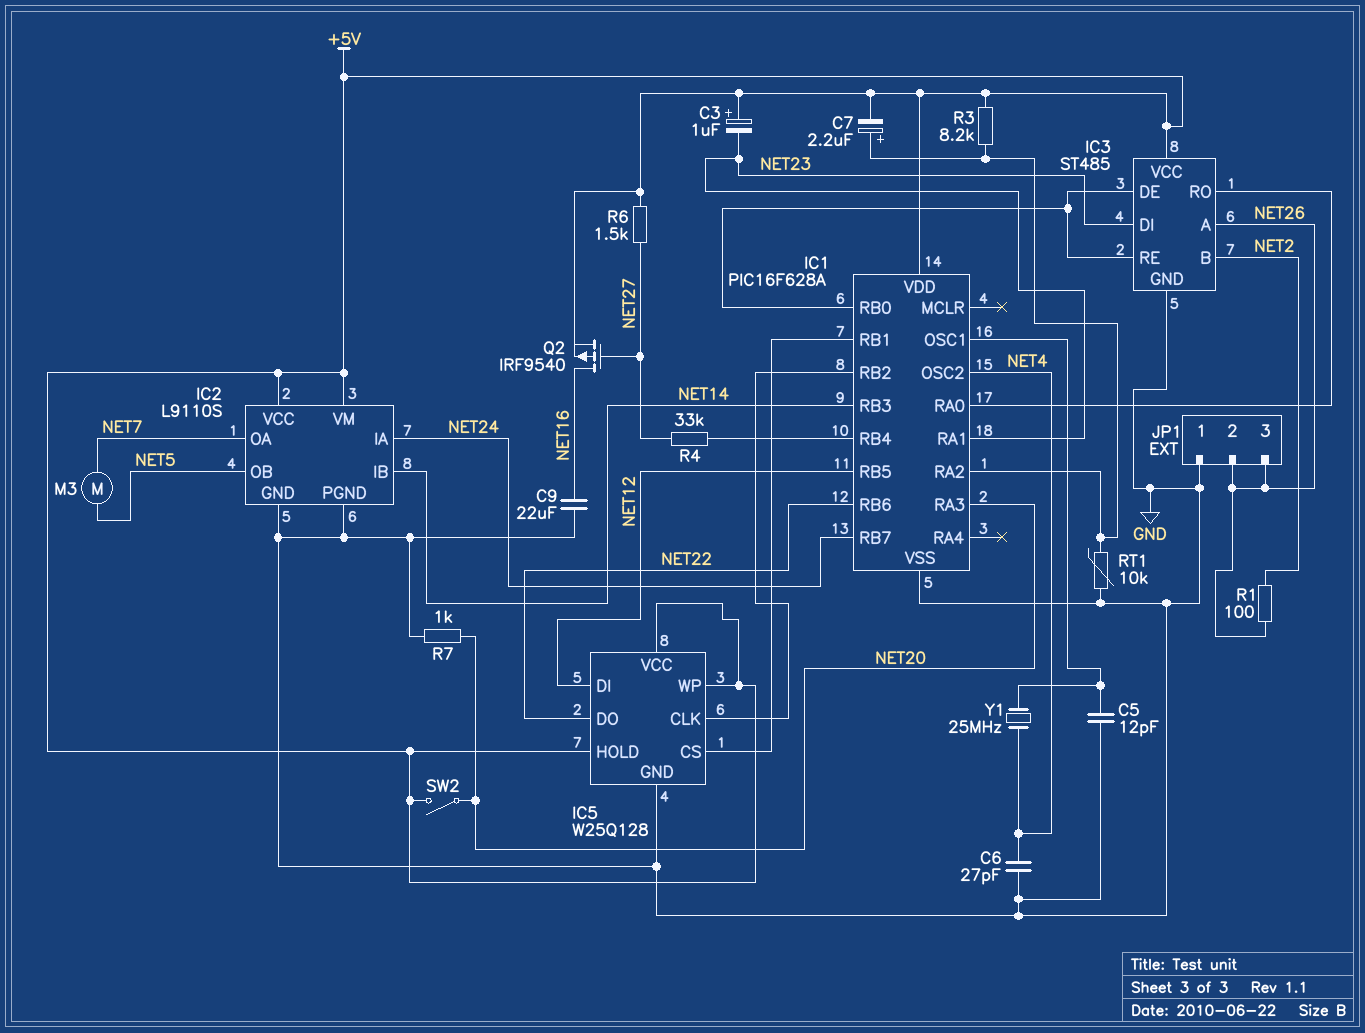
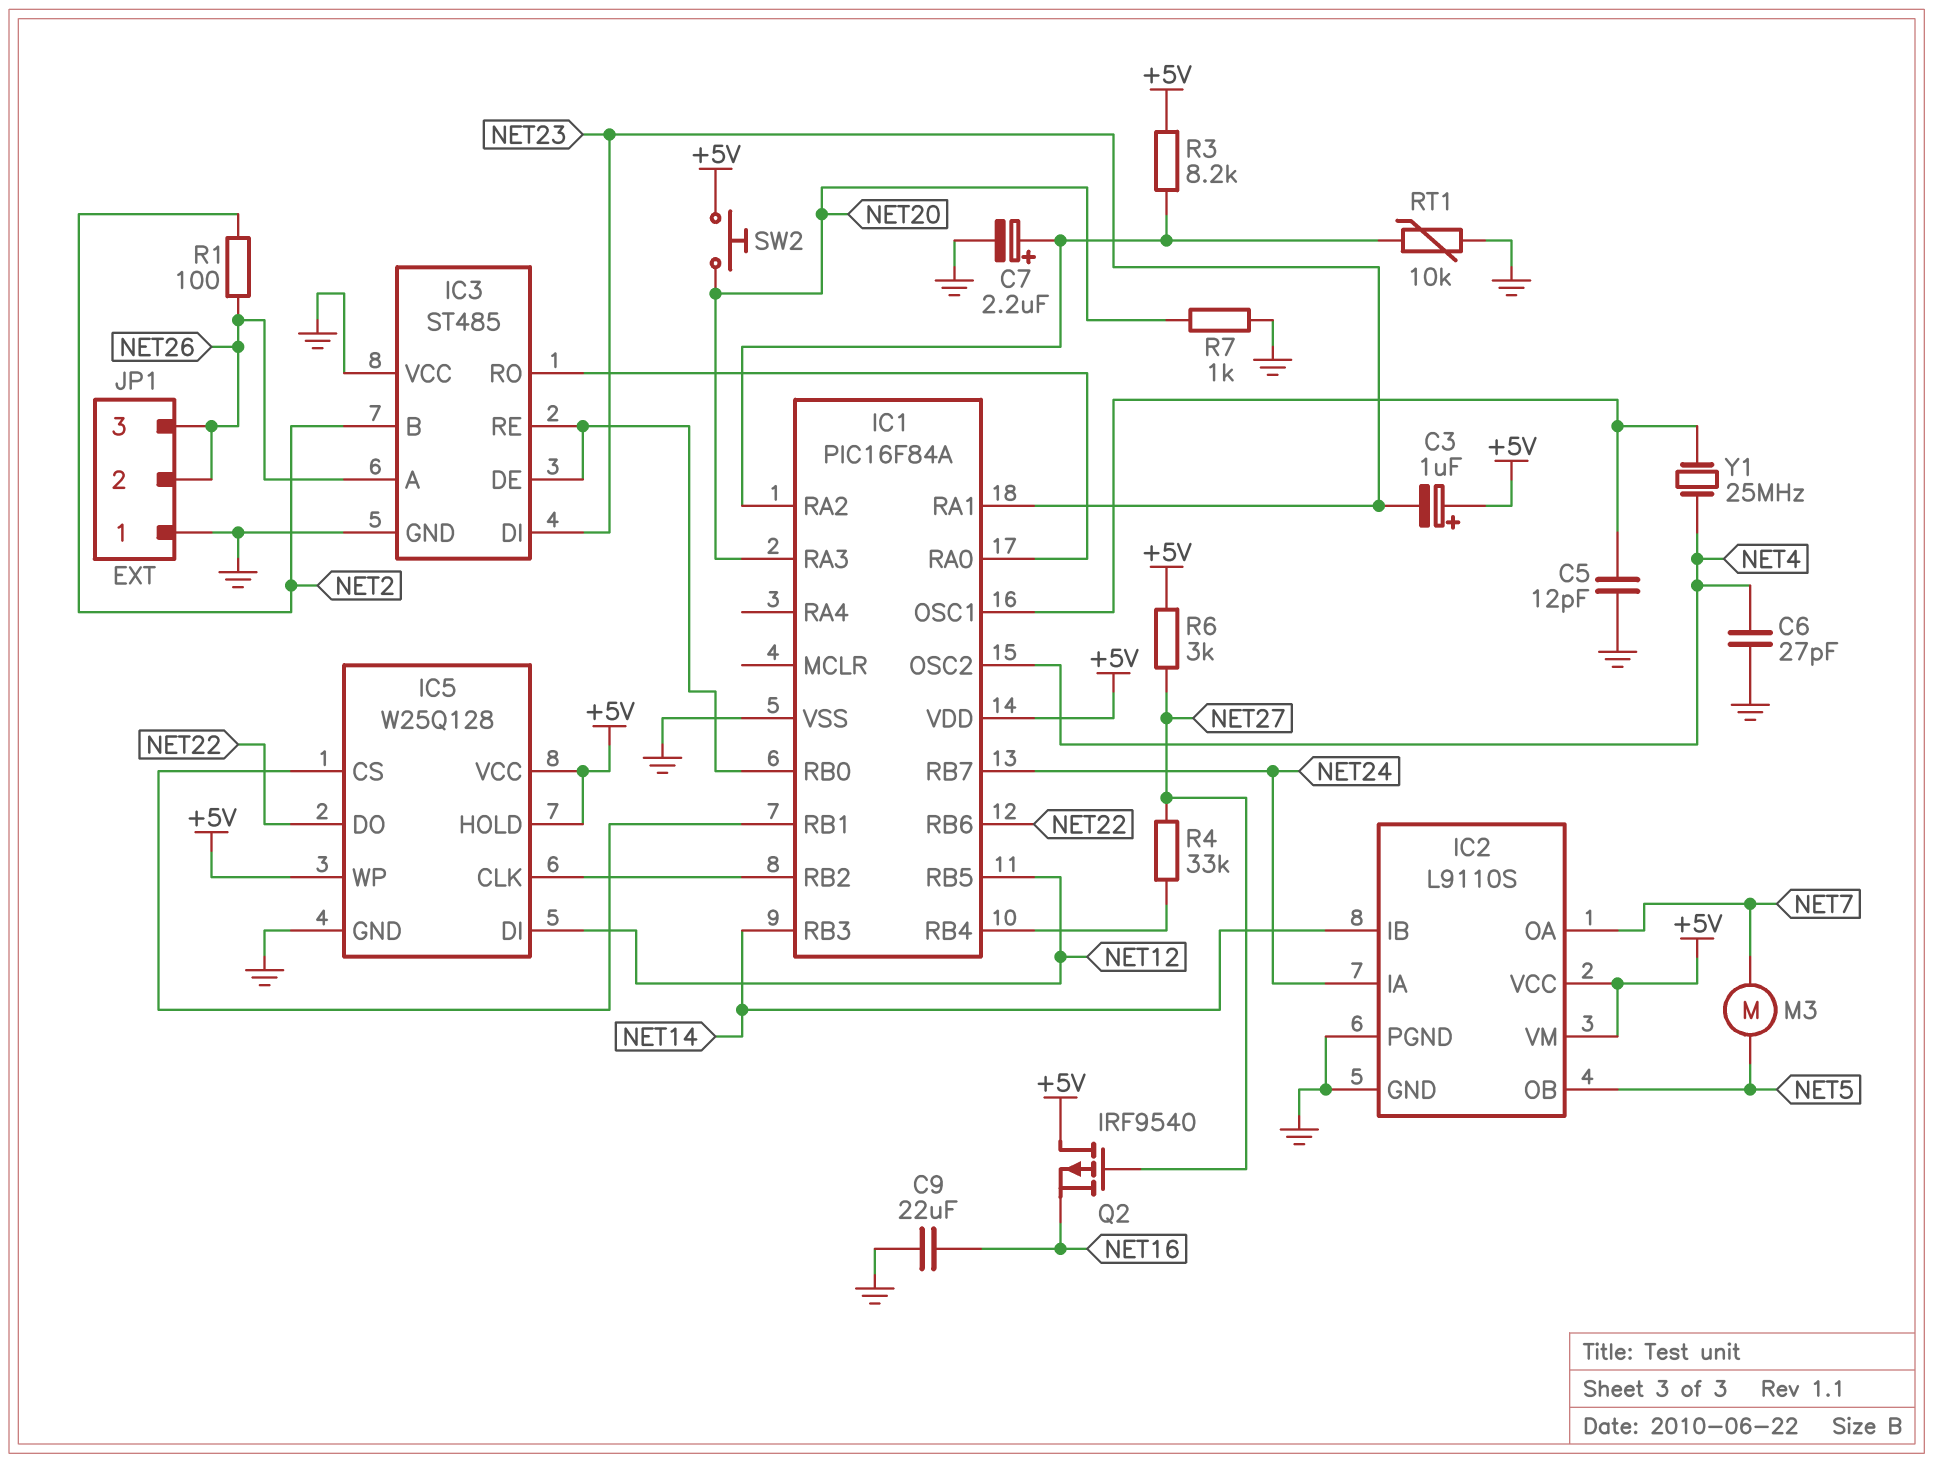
C7: 2.2uF (plus IC1/RA2, minus +5V) -> 2.2uF (plus IC1/RA2, minus GND)
IC1: PIC16F628A -> PIC16F84A
IC3 pin VCC: +5V -> GND
Q2: PMOS IRF9540 (G NET27, D NET16, S +5V) -> PMOS IRF9540 (G NET27, D +5V, S NET16)
R6: 1.5k (+5V, NET27) -> 3k (+5V, NET27)
SW2: switch (+5V, NET20) -> button (+5V, NET20)

